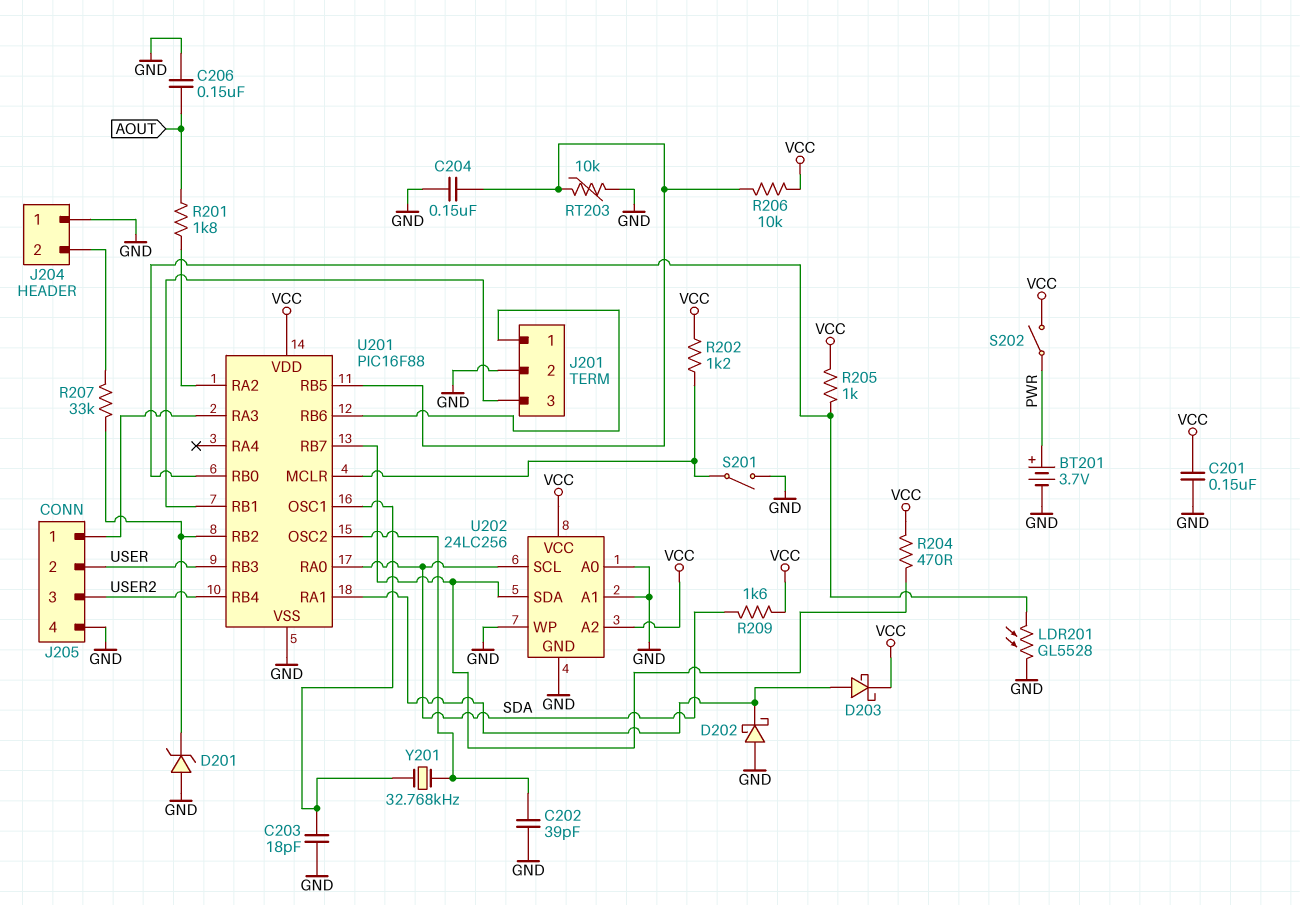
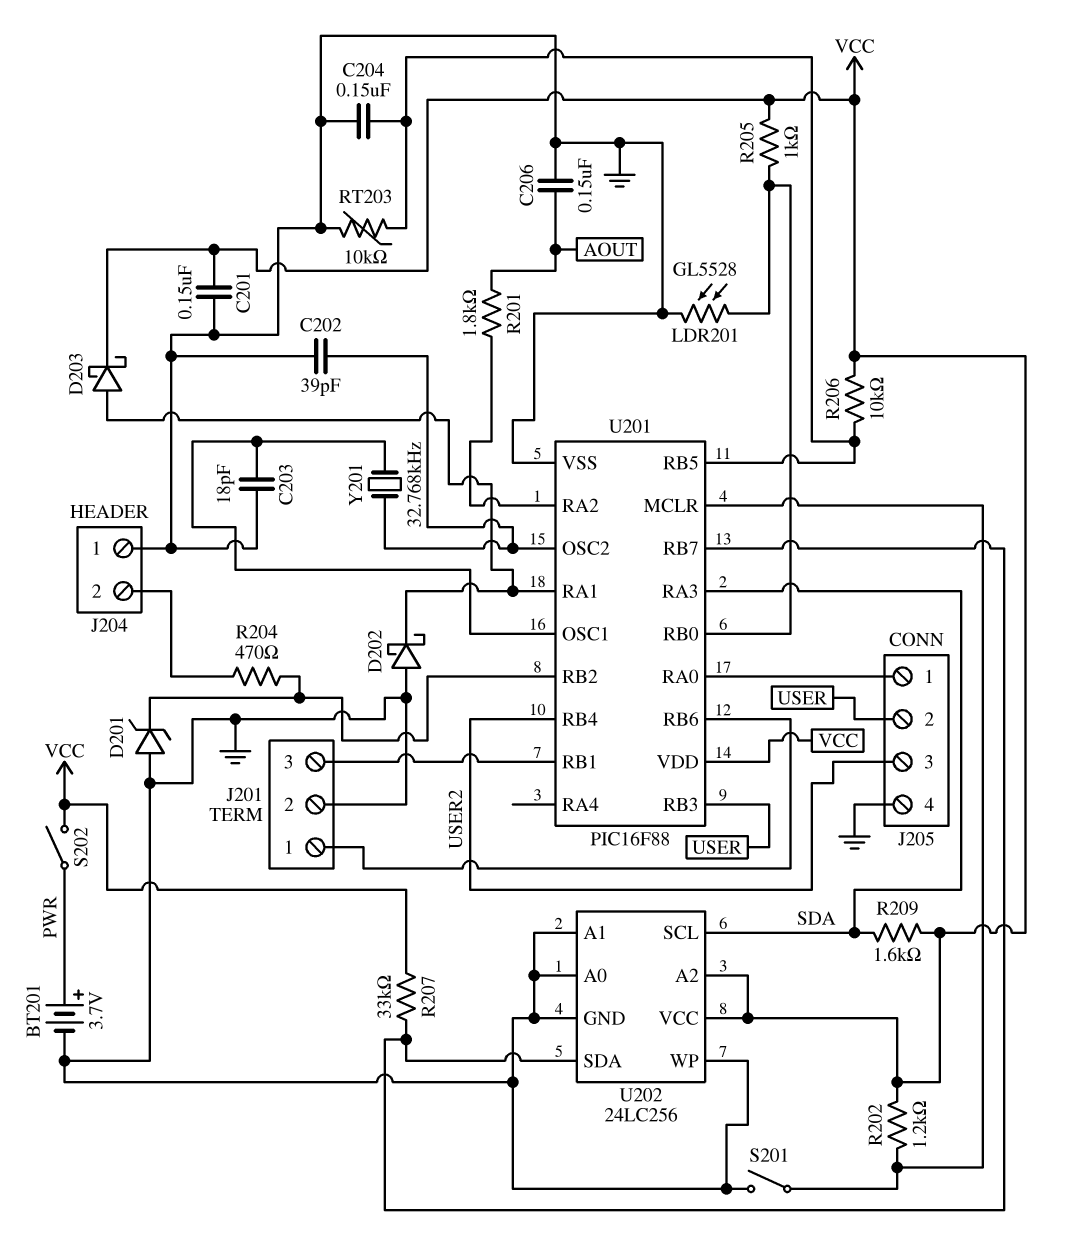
R204: 470 (U201/RB7, VCC) -> 470 (J204/2, U201/RB2)
R207: 33k (J204/2, U201/RB2) -> 33k (U201/RB7, VCC)
U201 pin RA0: SDA -> J205/1
U201 pin RA3: J205/1 -> SDA

